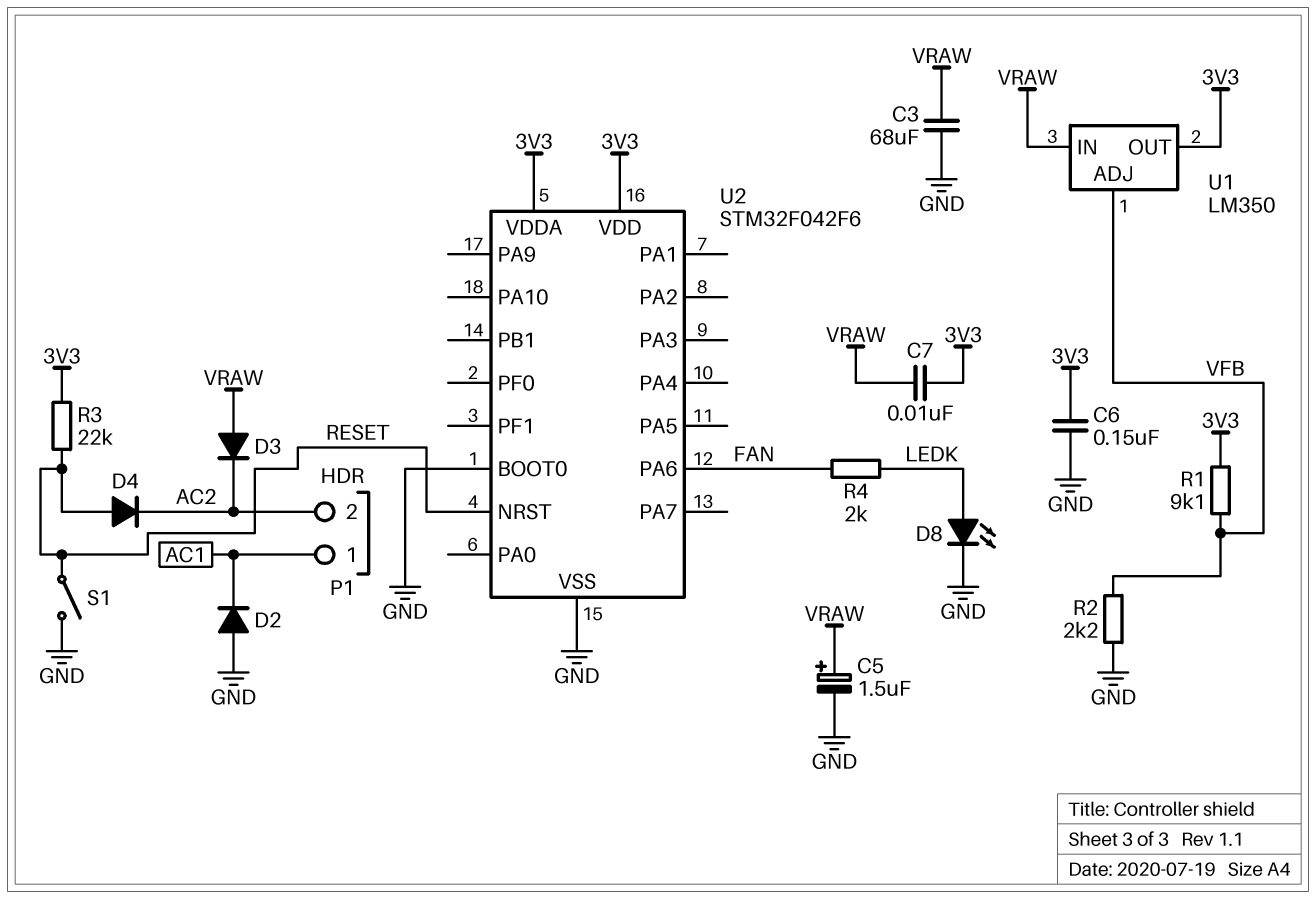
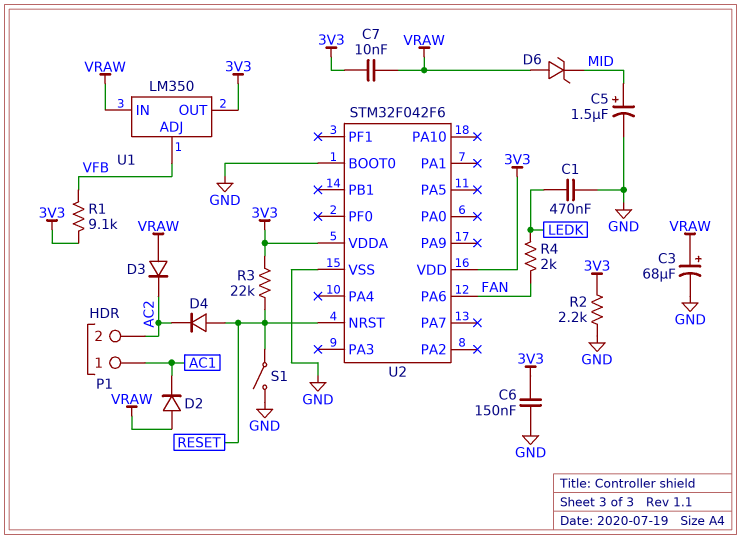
C1: none -> 470nF (GND, LEDK)
C3: 68uF (GND, VRAW) -> 68uF (plus VRAW, minus GND)
C5: 1.5uF (plus VRAW, minus GND) -> 1.5uF (plus MID, minus GND)
D2: diode (A GND, K AC1) -> diode (A VRAW, K AC1)
D6: none -> zener (A VRAW, K MID)
D8: LED (A LEDK, K GND) -> none
R2: 2.2k (GND, VFB) -> 2.2k (3V3, GND)

